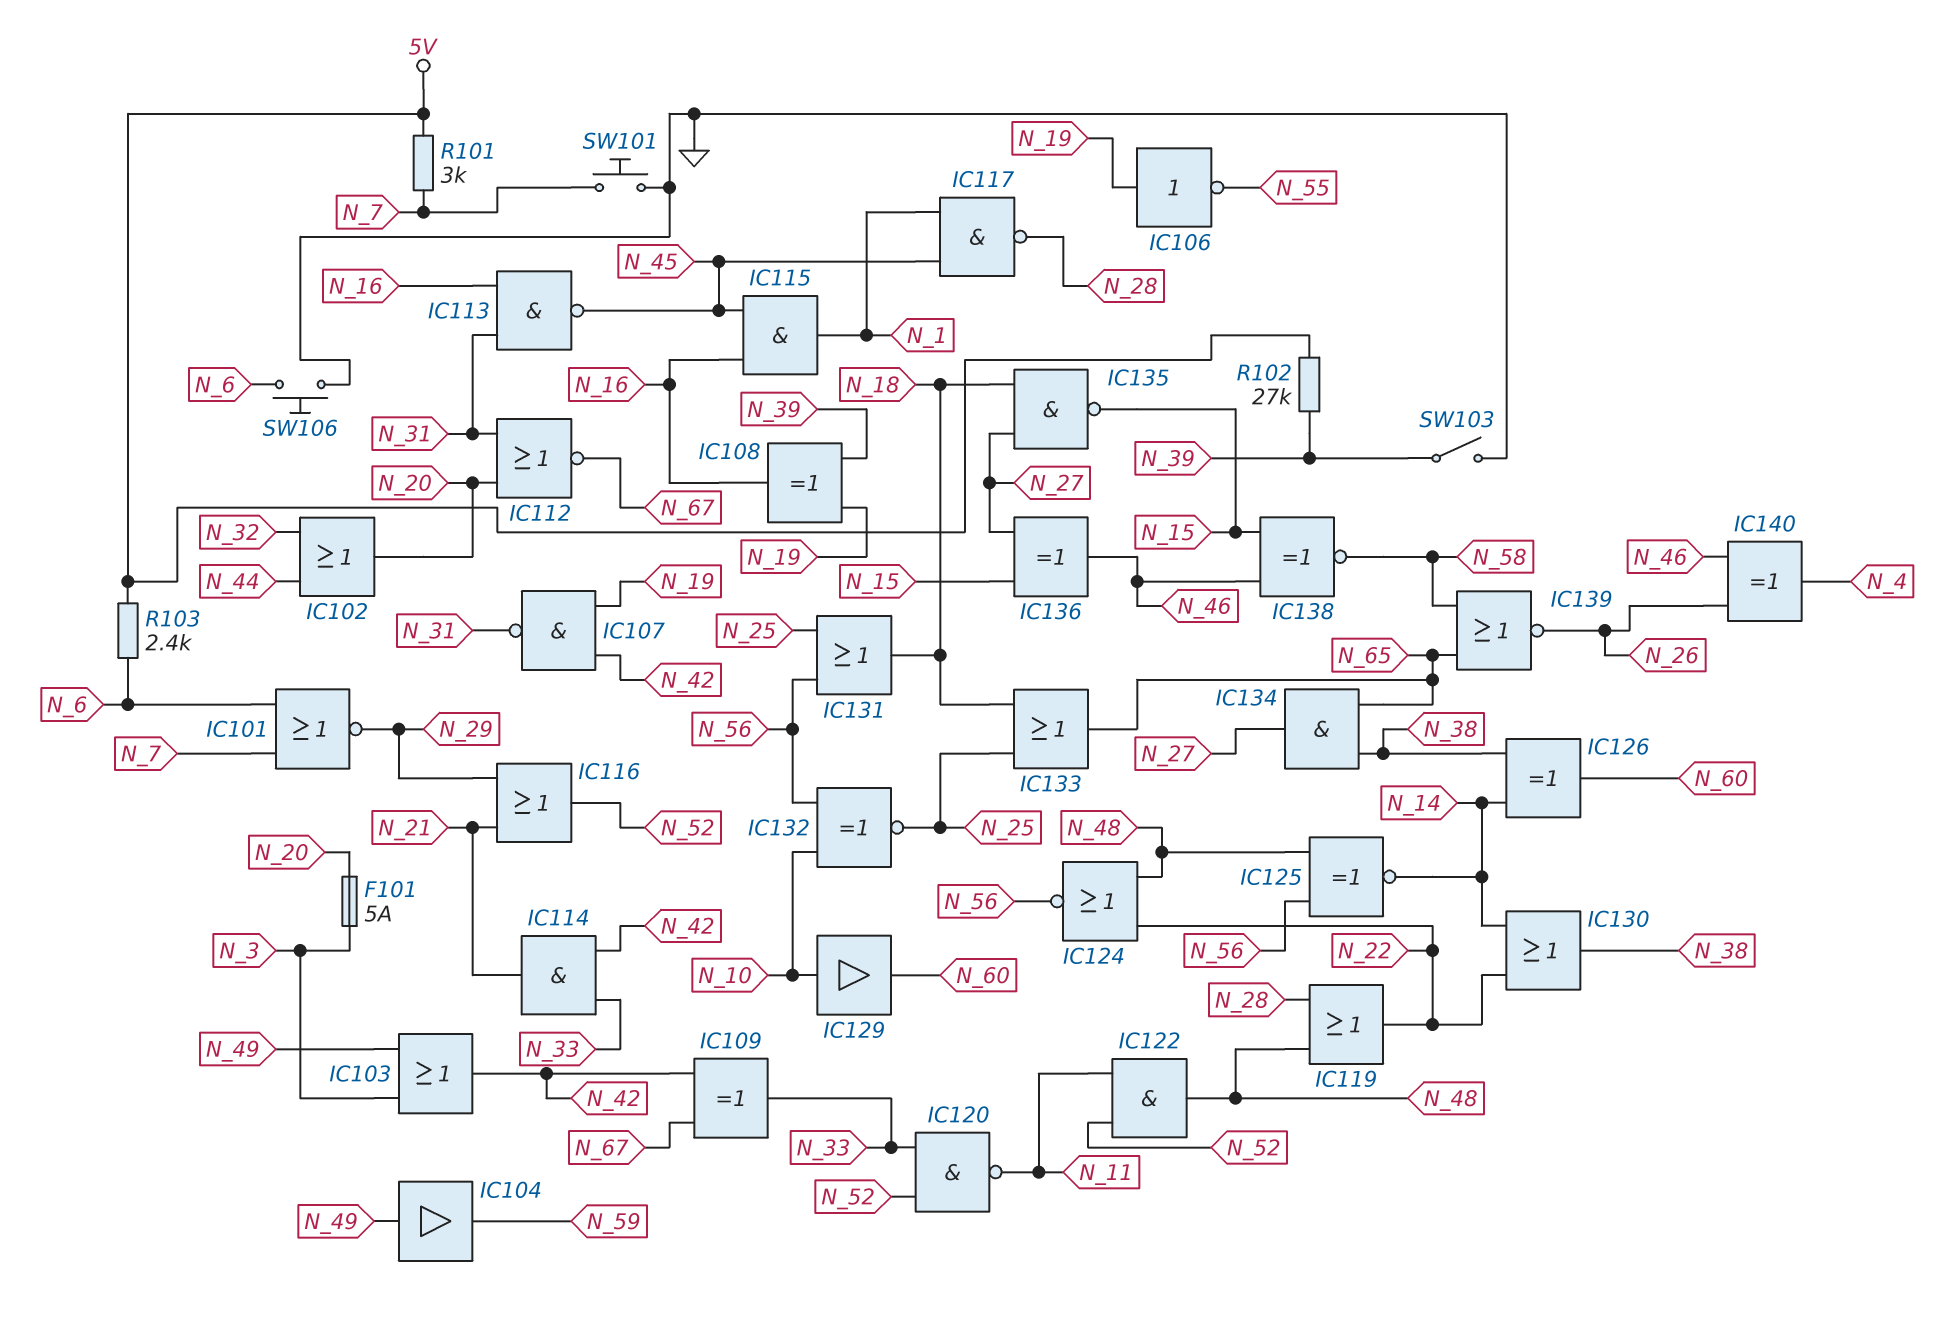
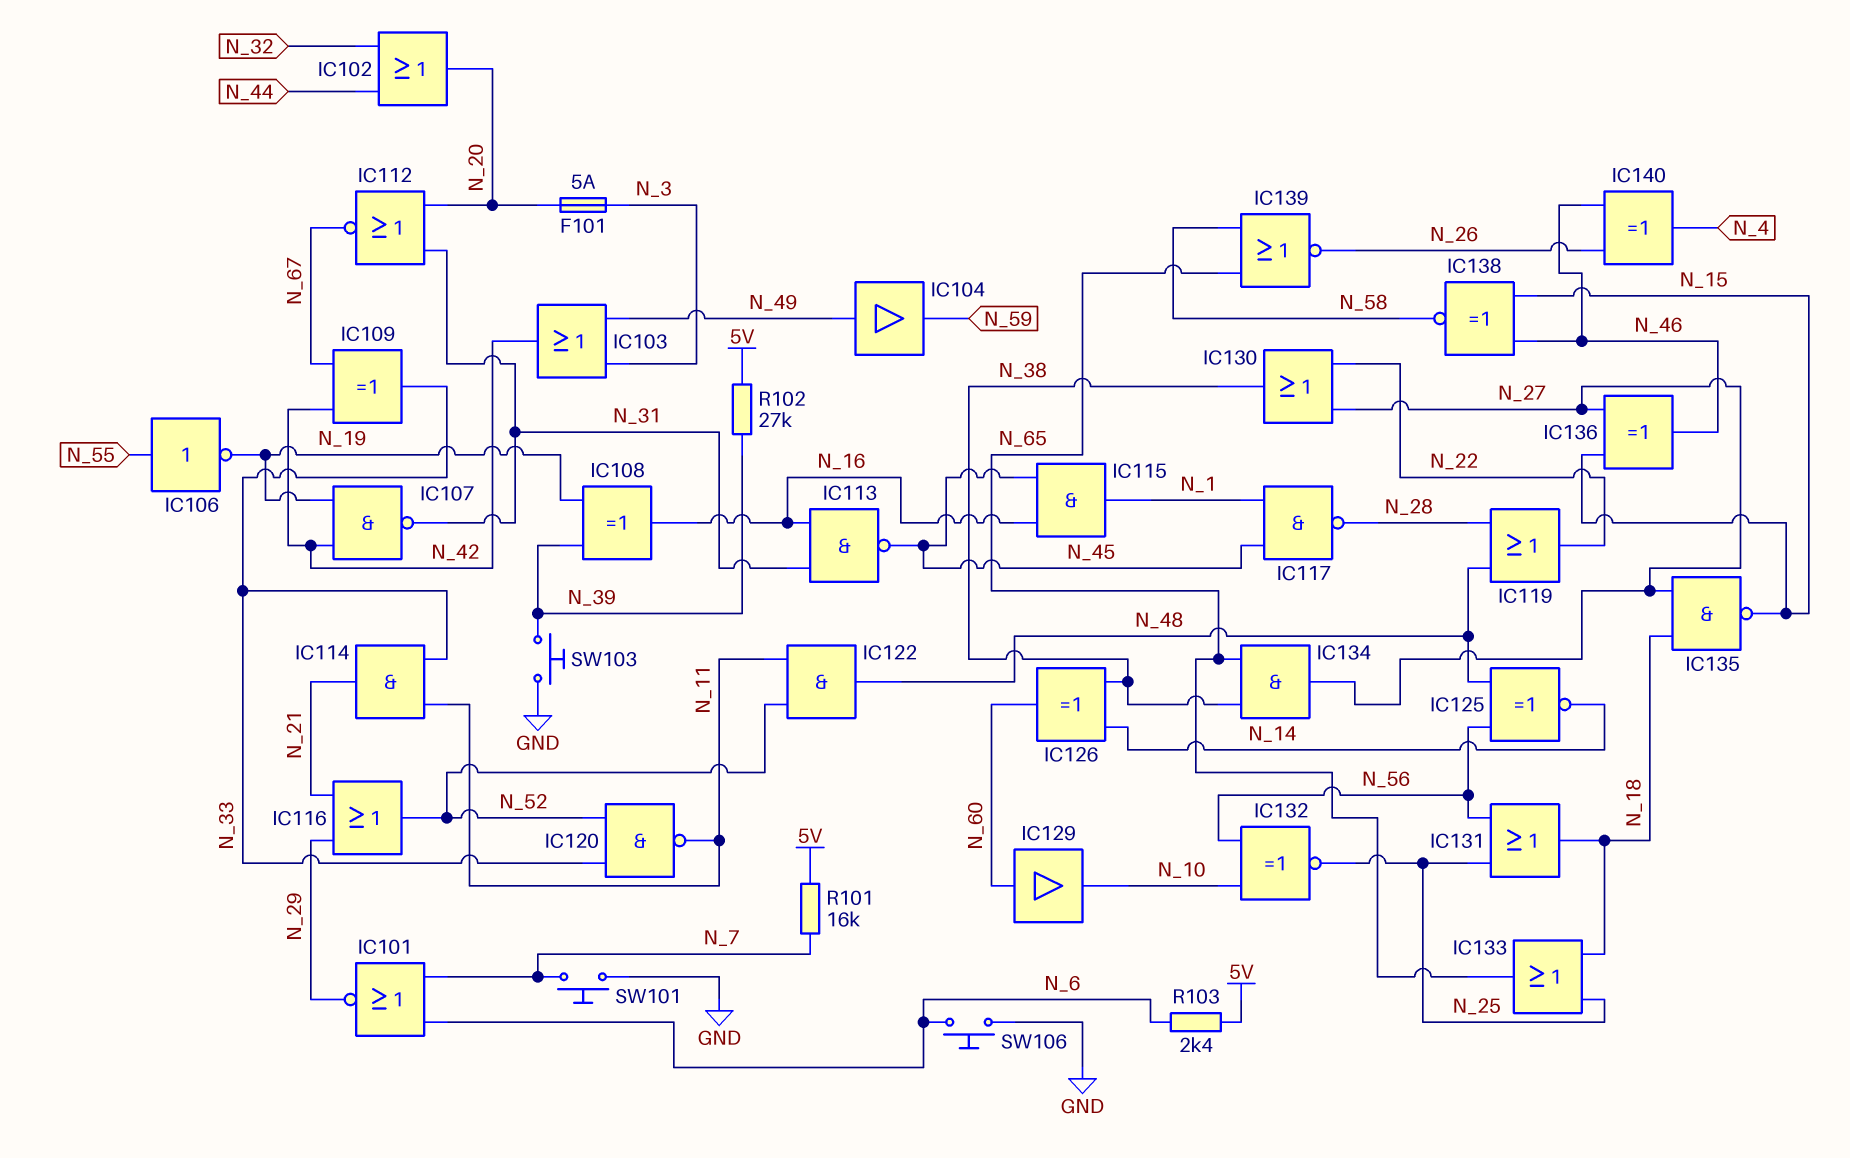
IC106: NOT (in N_19, out N_55) -> NOT (in N_55, out N_19)
IC114: AND (in N_33, in N_42, out N_21) -> AND (in N_11, in N_33, out N_21)
IC124: NOR (in N_22, in N_48, out N_56) -> none
IC129: buffer (in N_10, out N_60) -> buffer (in N_60, out N_10)
IC130: OR (in N_14, in N_22, out N_38) -> OR (in N_22, in N_27, out N_38)
R101: 3k (5V, N_7) -> 16k (5V, N_7)
SW103: switch (GND, N_39) -> button (GND, N_39)

